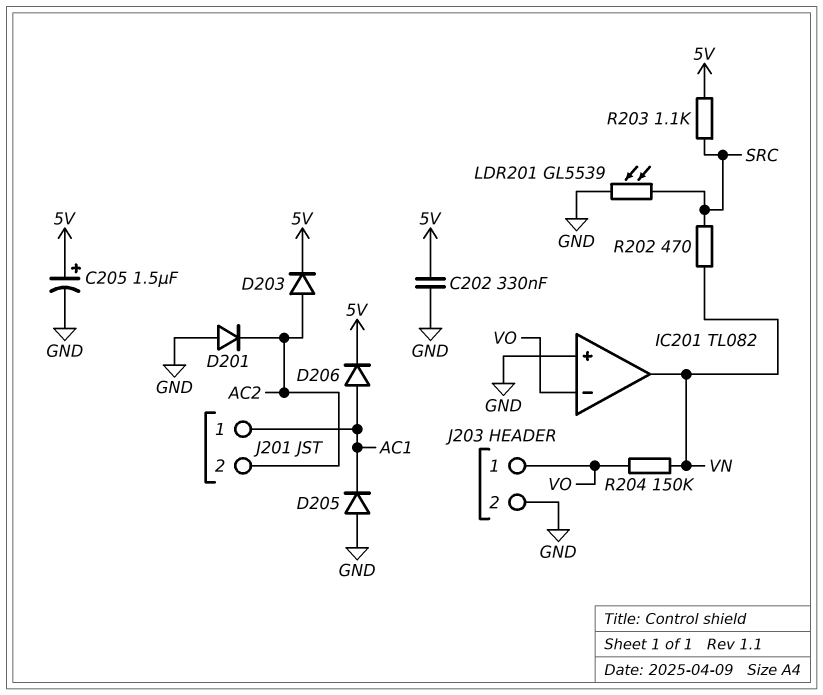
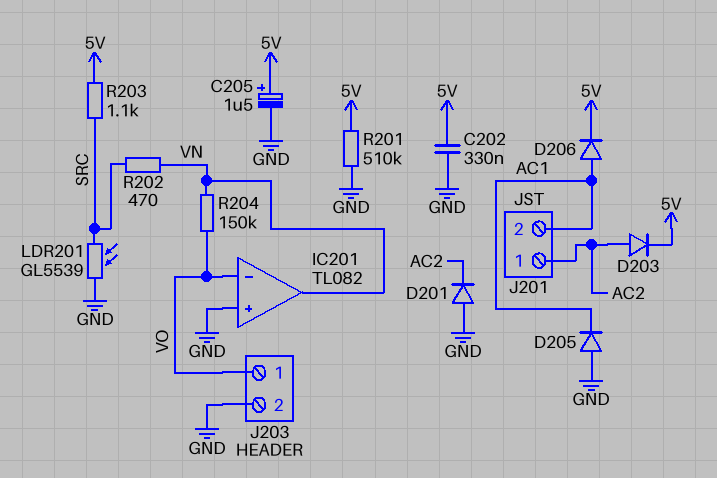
J201 pin 1: AC1 -> AC2
J201 pin 2: AC2 -> AC1
R201: none -> 510k (5V, GND)

